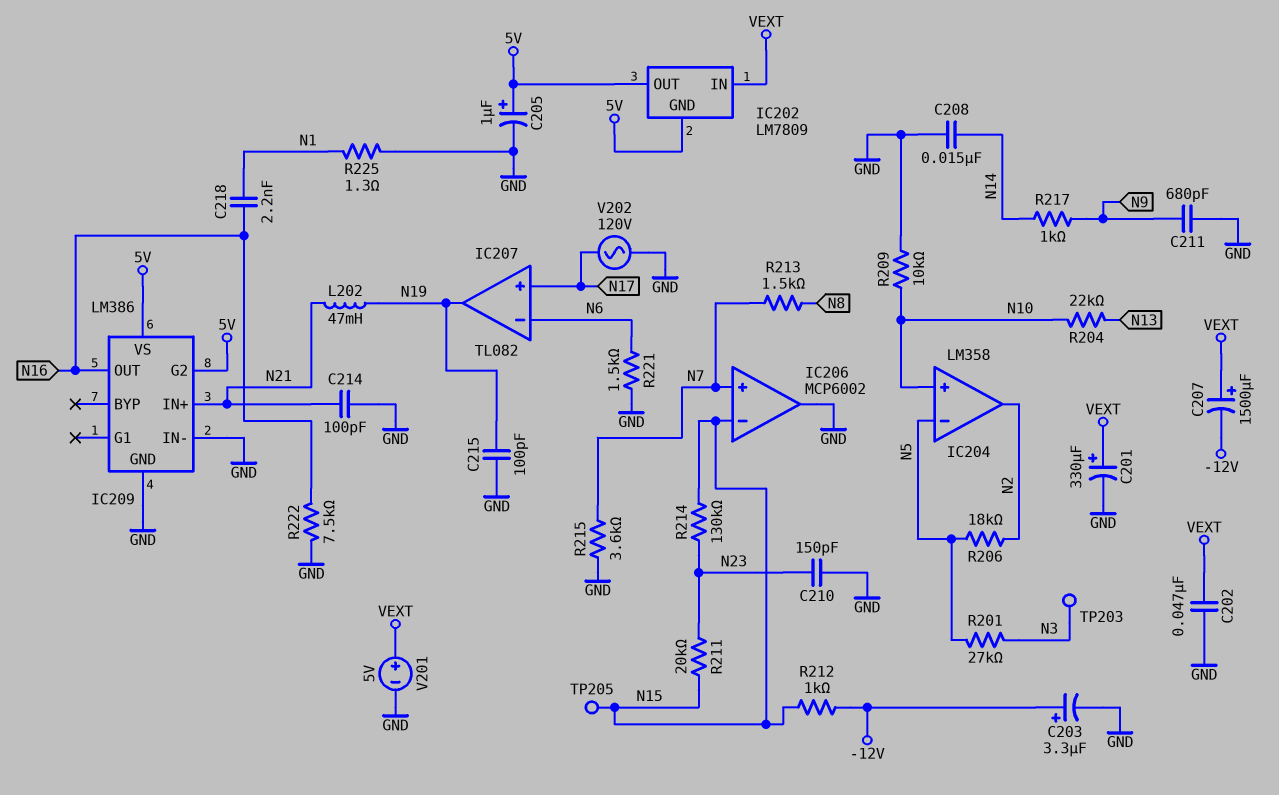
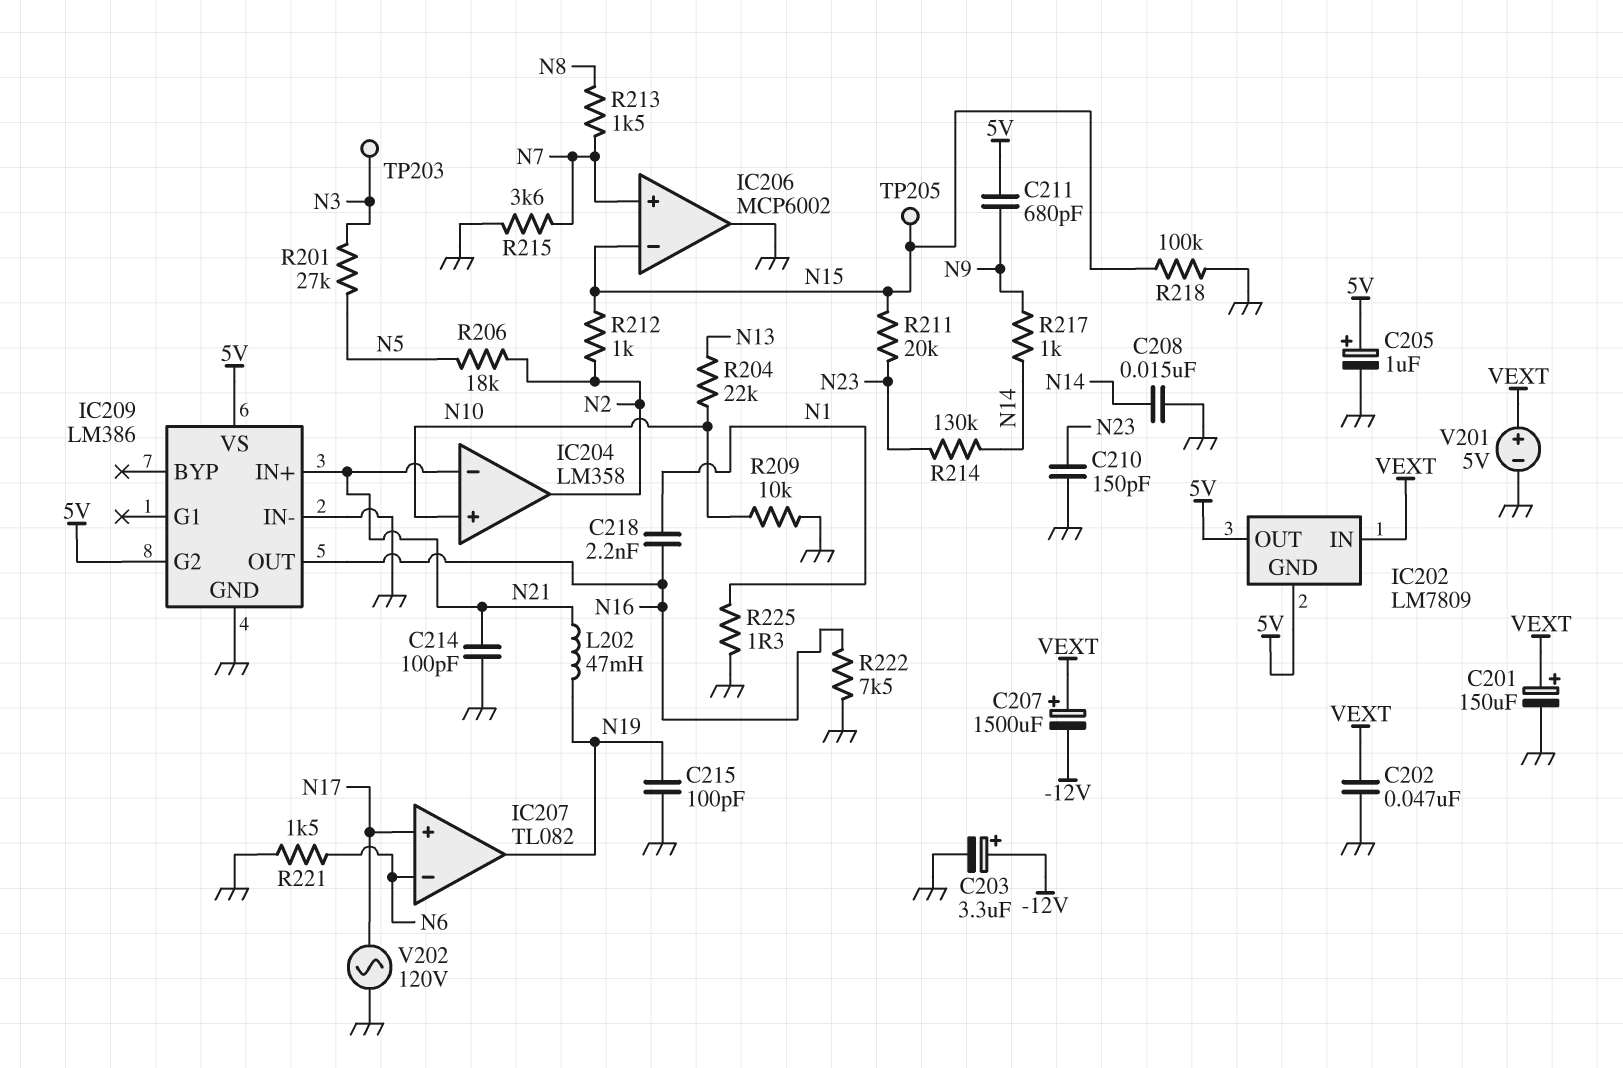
C201: 330uF (plus VEXT, minus GND) -> 150uF (plus VEXT, minus GND)
C211: 680pF (GND, N9) -> 680pF (5V, N9)
IC204 pin in-: N5 -> N21
R212: 1k (-12V, N15) -> 1k (N2, N15)
R214: 130k (N15, N23) -> 130k (N14, N23)
R218: none -> 100k (GND, N15)

